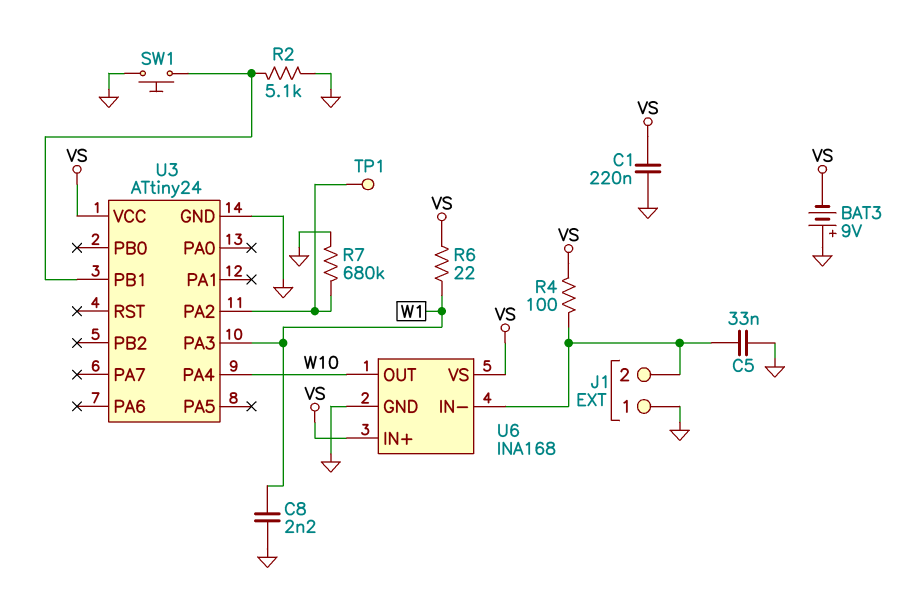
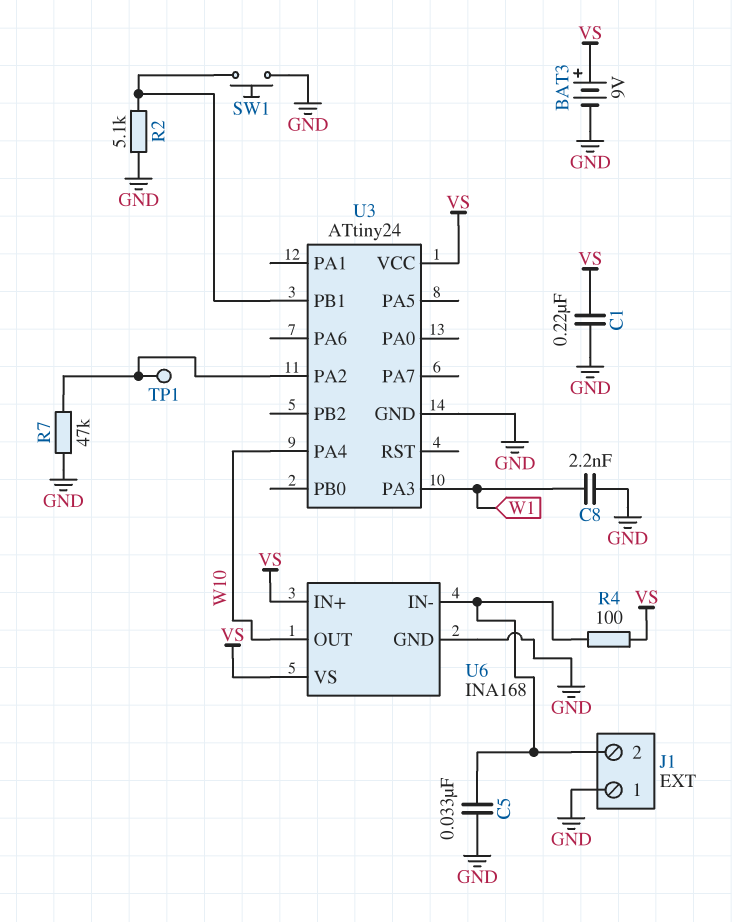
BAT3: 9V (plus GND, minus VS) -> 9V (plus VS, minus GND)
R6: 22 (VS, W1) -> none
R7: 680k (GND, U3/PA2) -> 47k (GND, U3/PA2)

